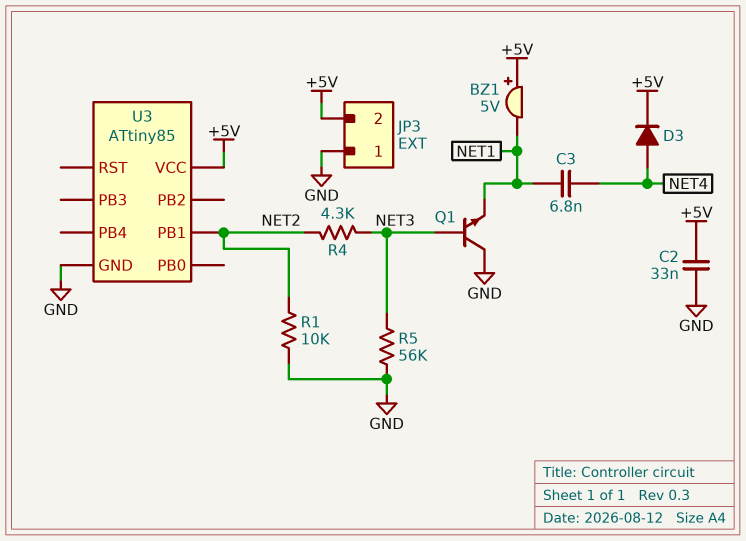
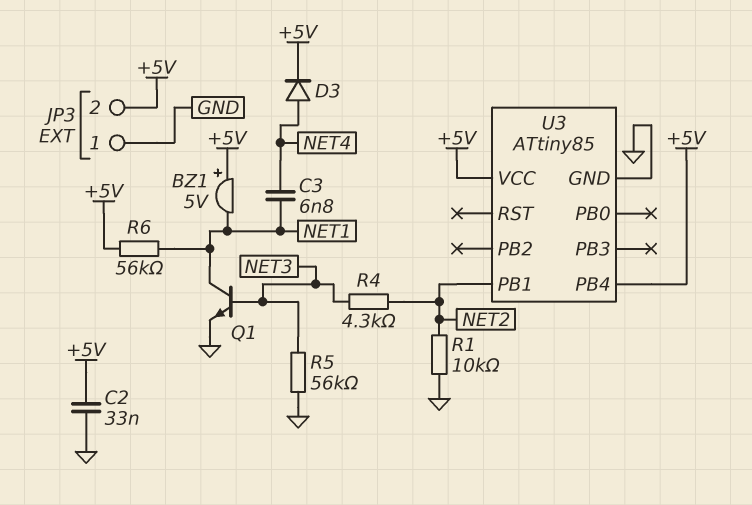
Q1: NPN (B NET3, C GND, E NET1) -> NPN (B NET3, C NET1, E GND)
R6: none -> 56k (+5V, NET1)
U3 pin PB4: none -> +5V

